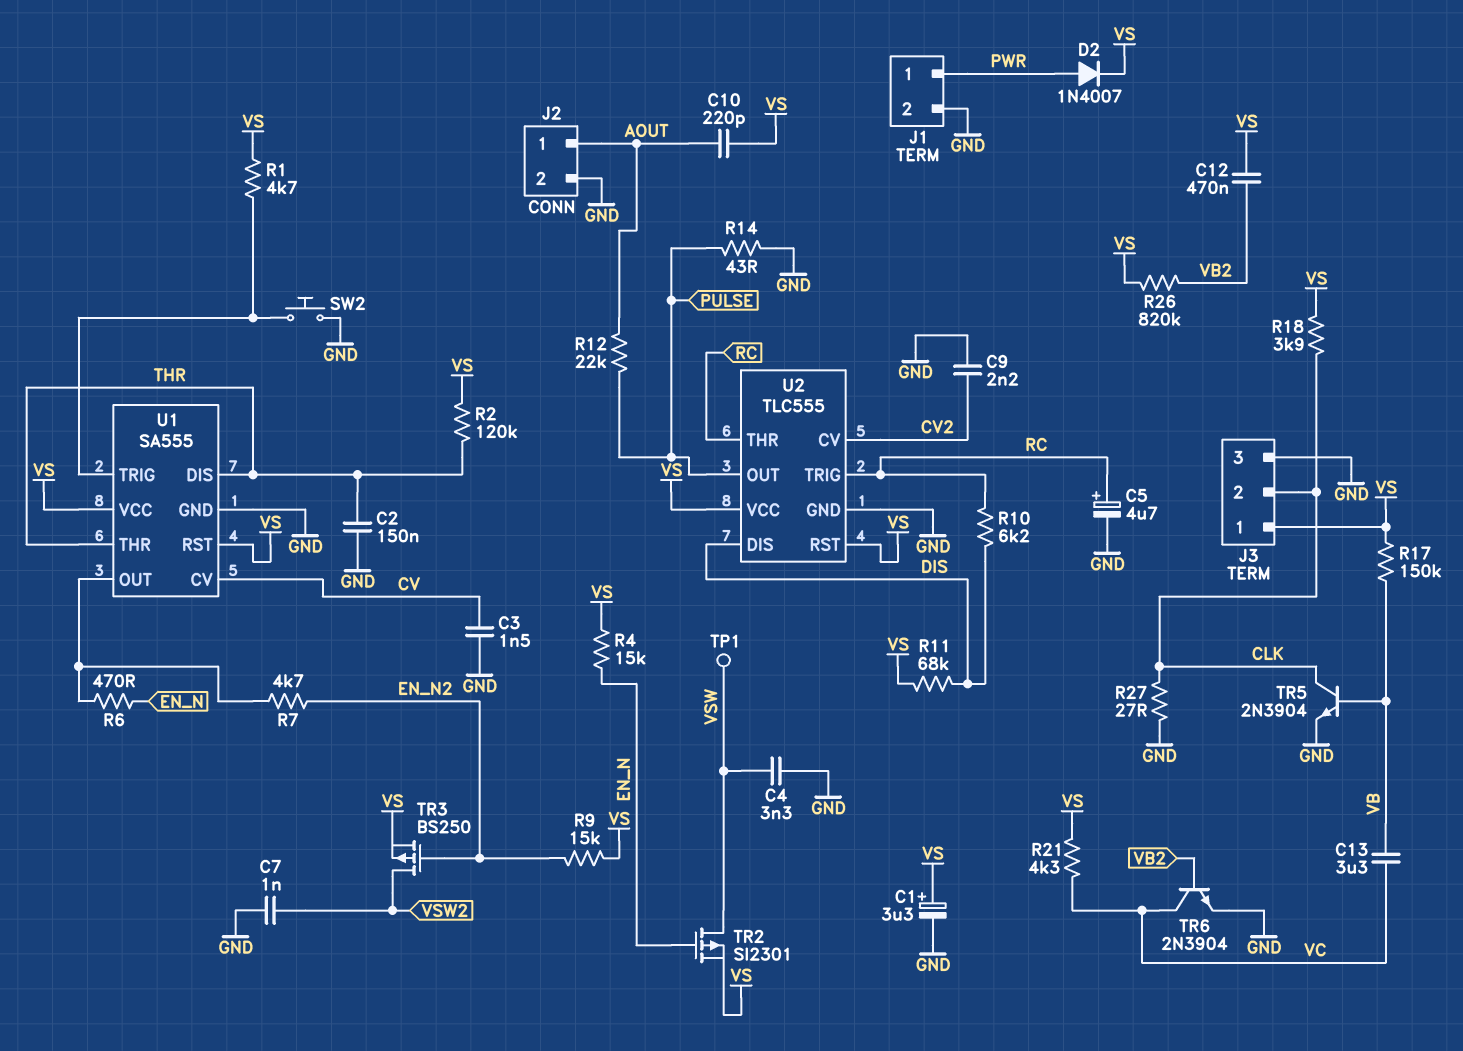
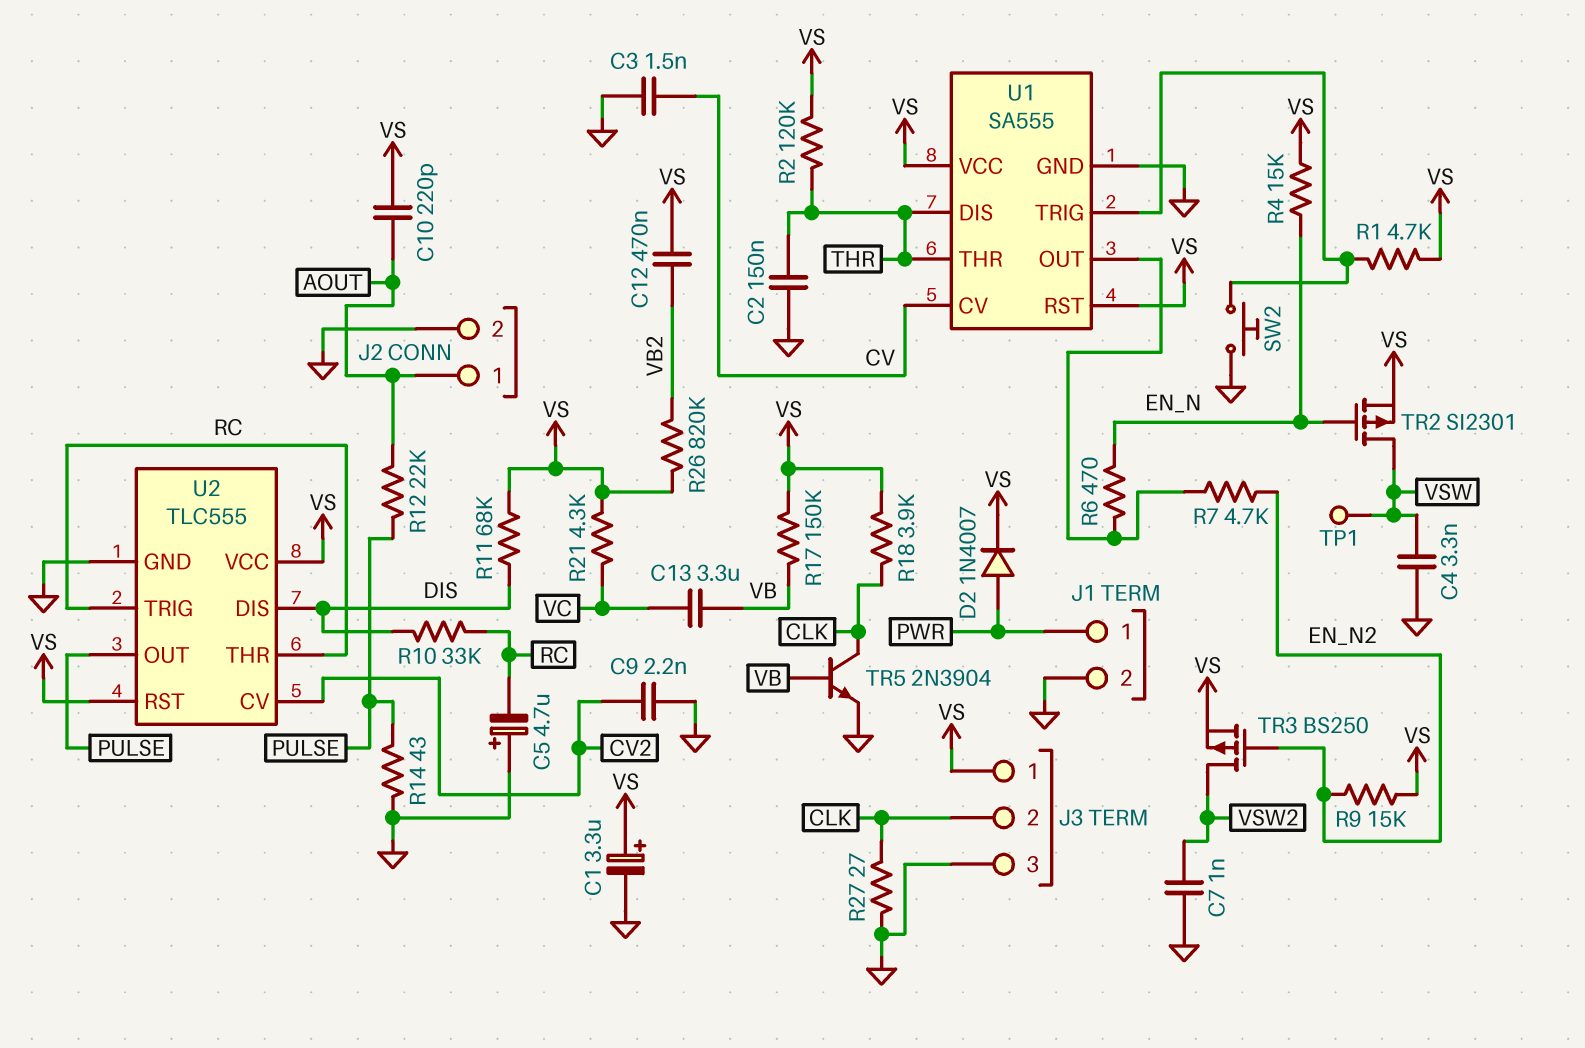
C5: 4.7uF (plus RC, minus GND) -> 4.7uF (plus GND, minus RC)
R10: 6.2k (DIS, RC) -> 33k (DIS, RC)
TR6: NPN 2N3904 (B VB2, C VC, E GND) -> none

